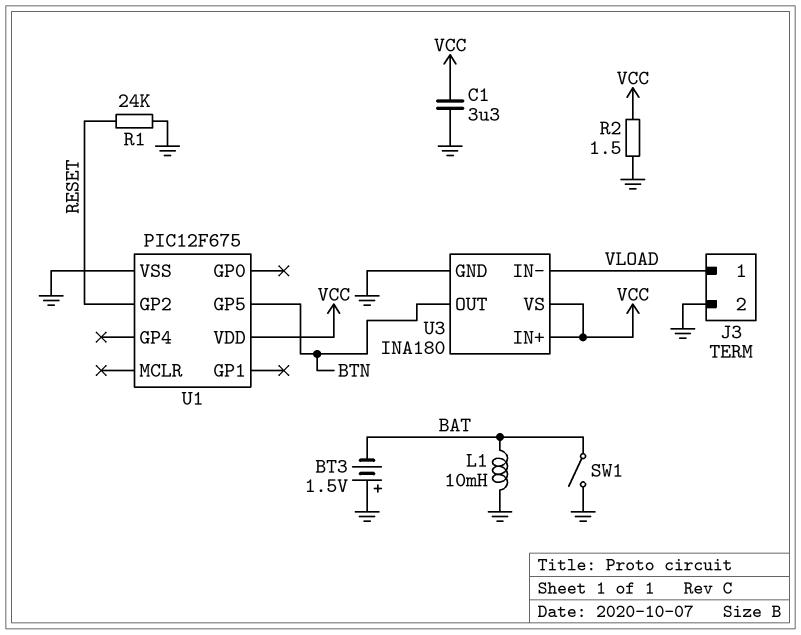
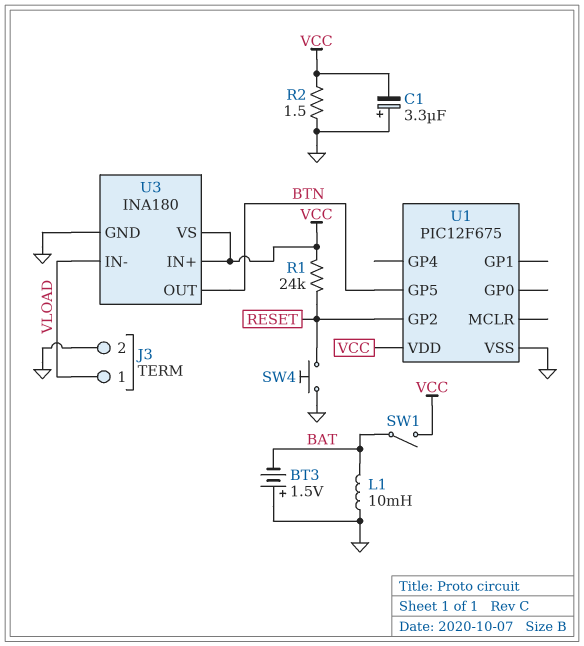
C1: 3.3uF (GND, VCC) -> 3.3uF (plus GND, minus VCC)
R1: 24k (GND, RESET) -> 24k (RESET, VCC)
SW1: switch (BAT, GND) -> switch (BAT, VCC)
SW4: none -> button (GND, RESET)

